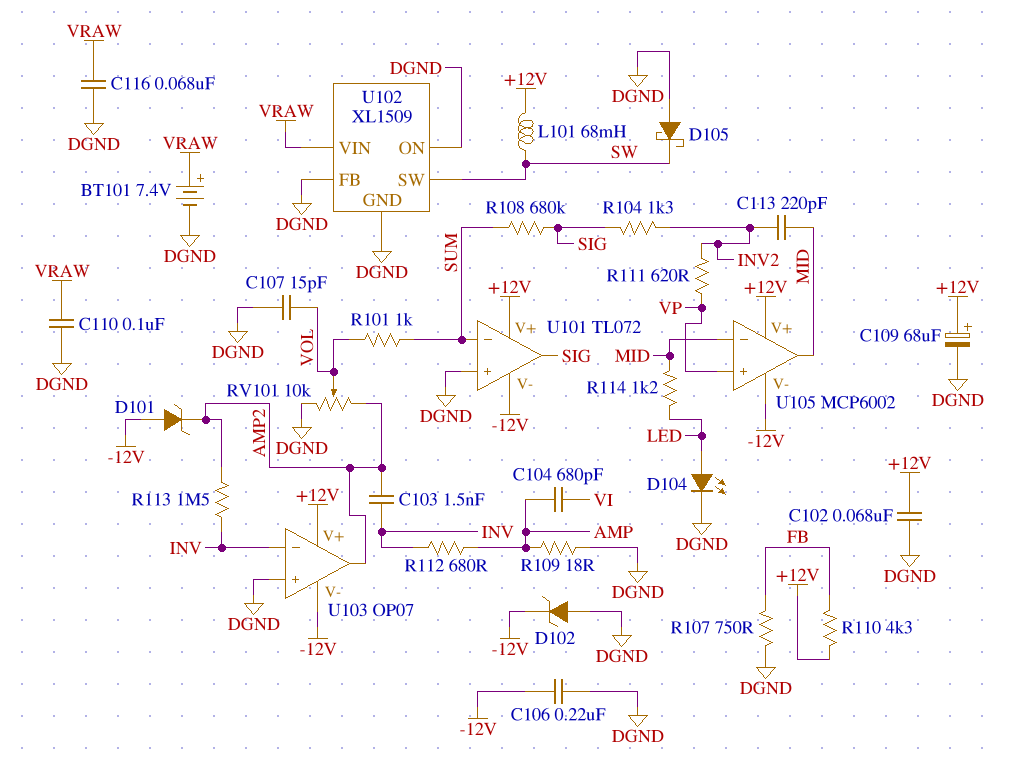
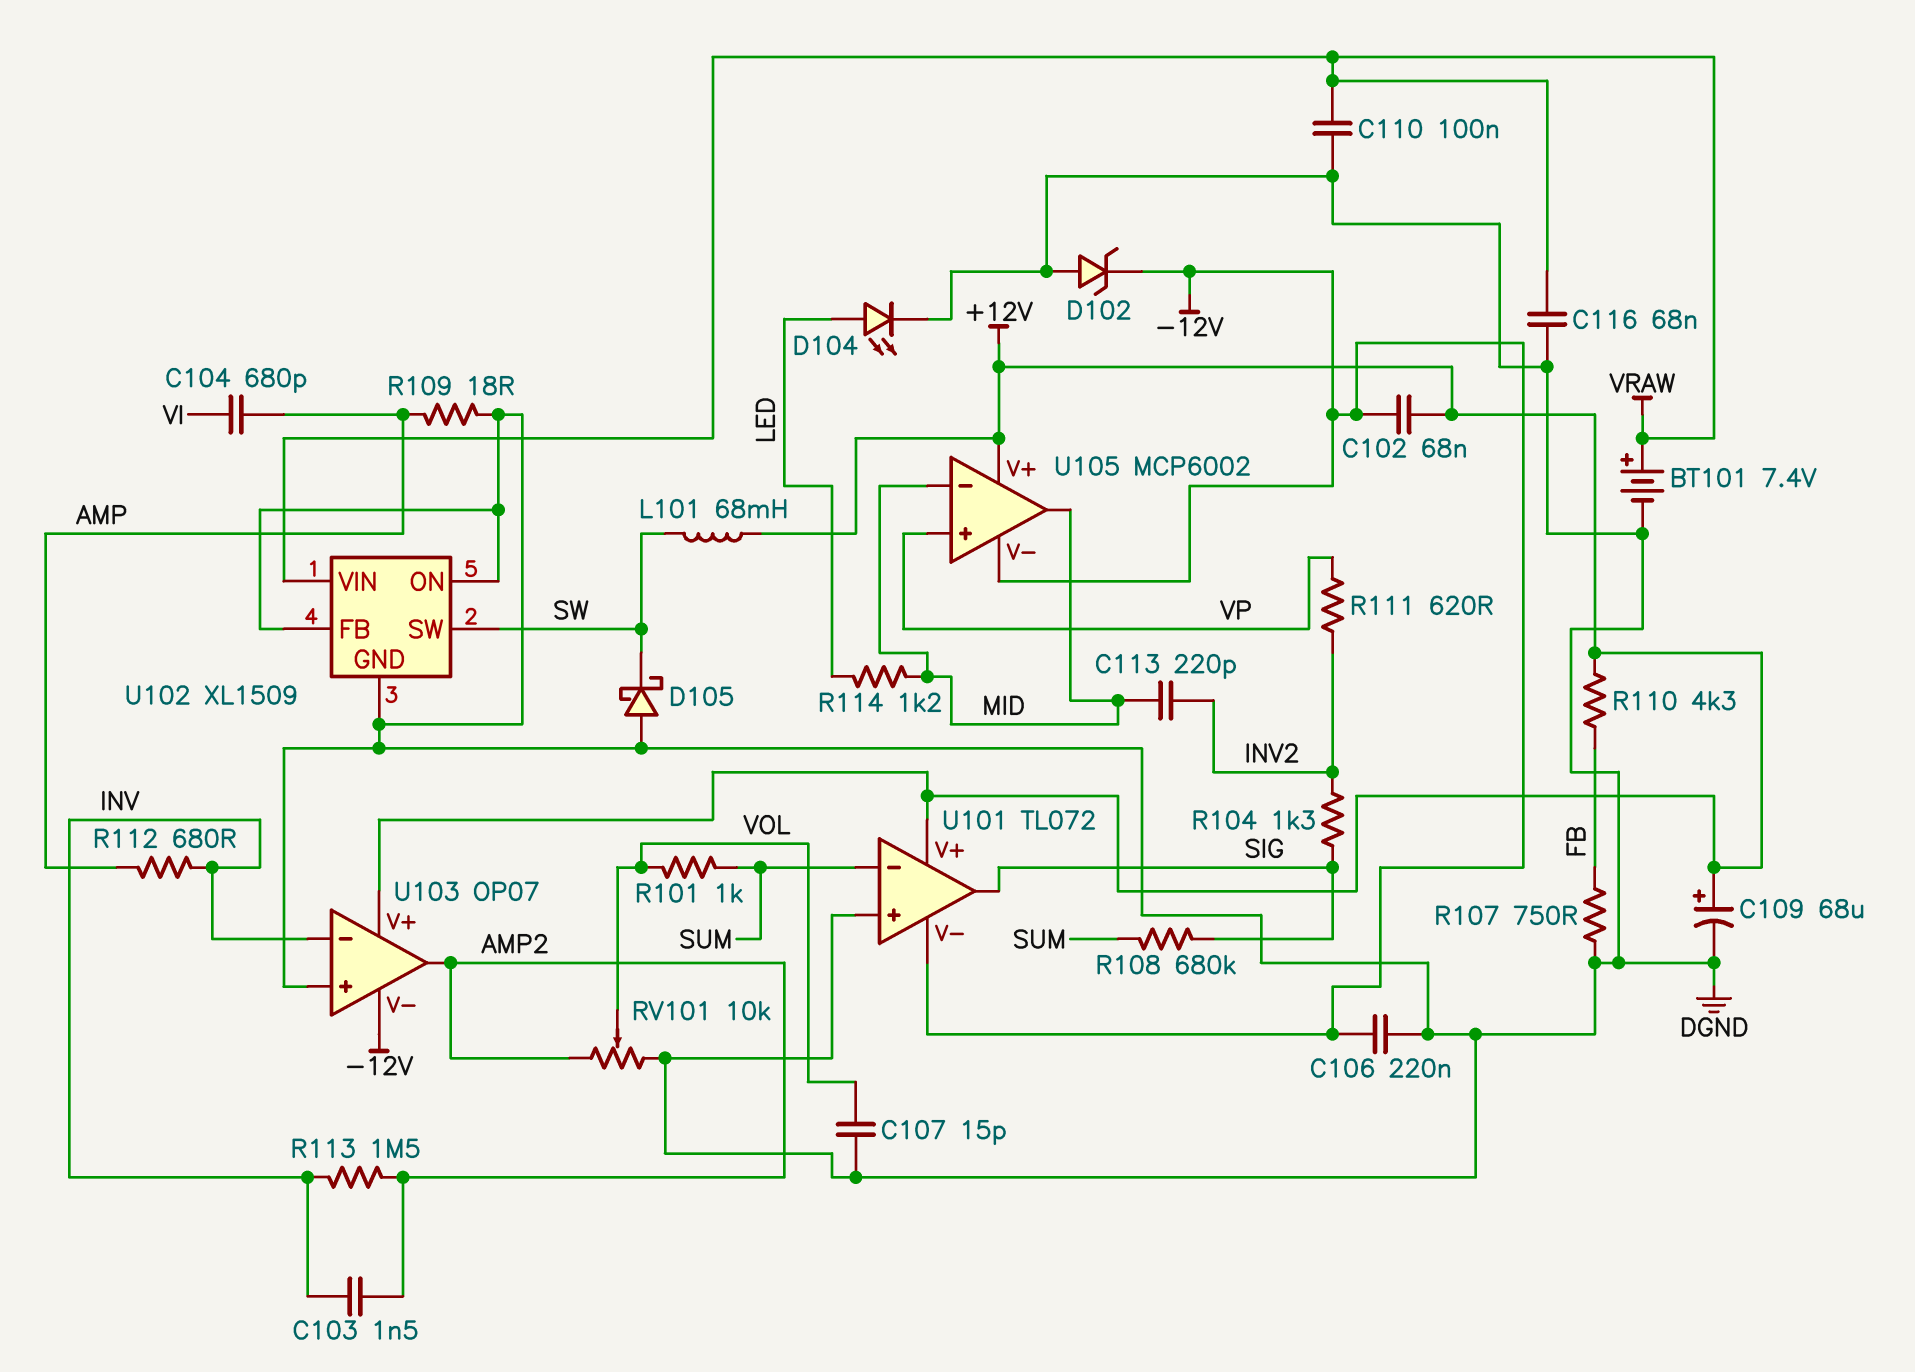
C102: 68nF (+12V, DGND) -> 68nF (+12V, -12V)
D101: zener (A -12V, K AMP2) -> none

